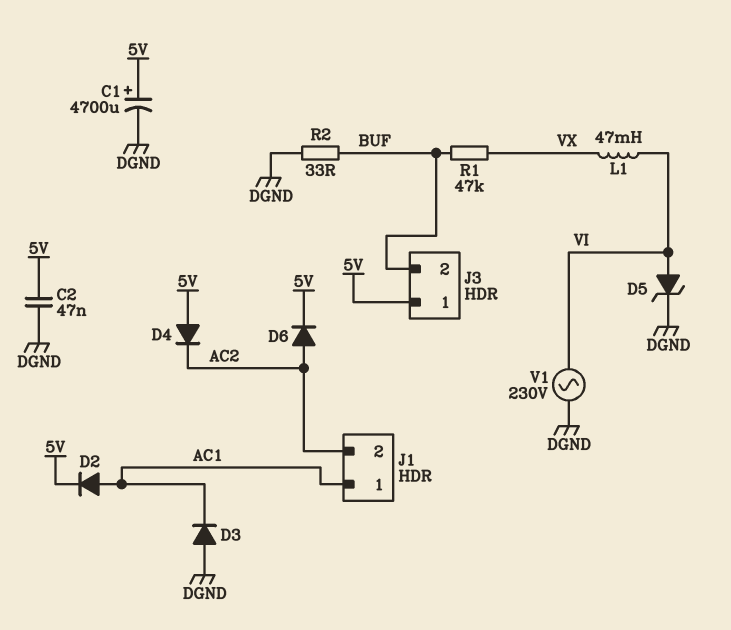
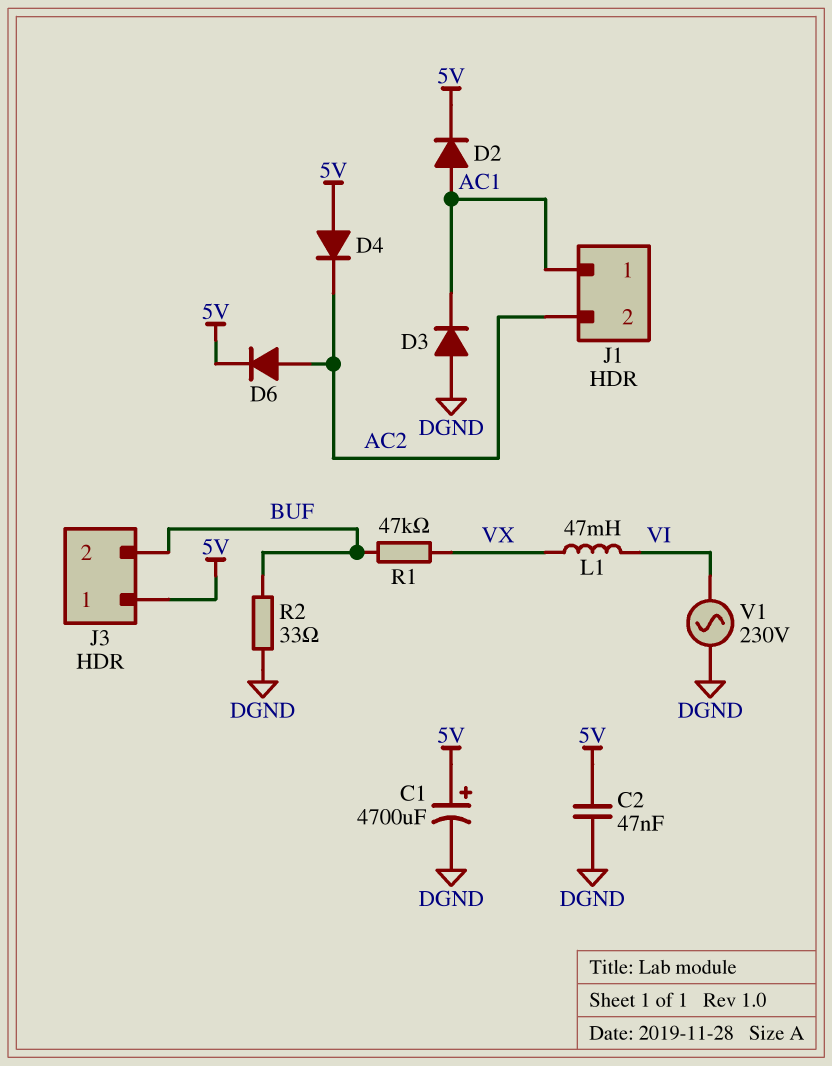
D5: zener (A VI, K DGND) -> none

